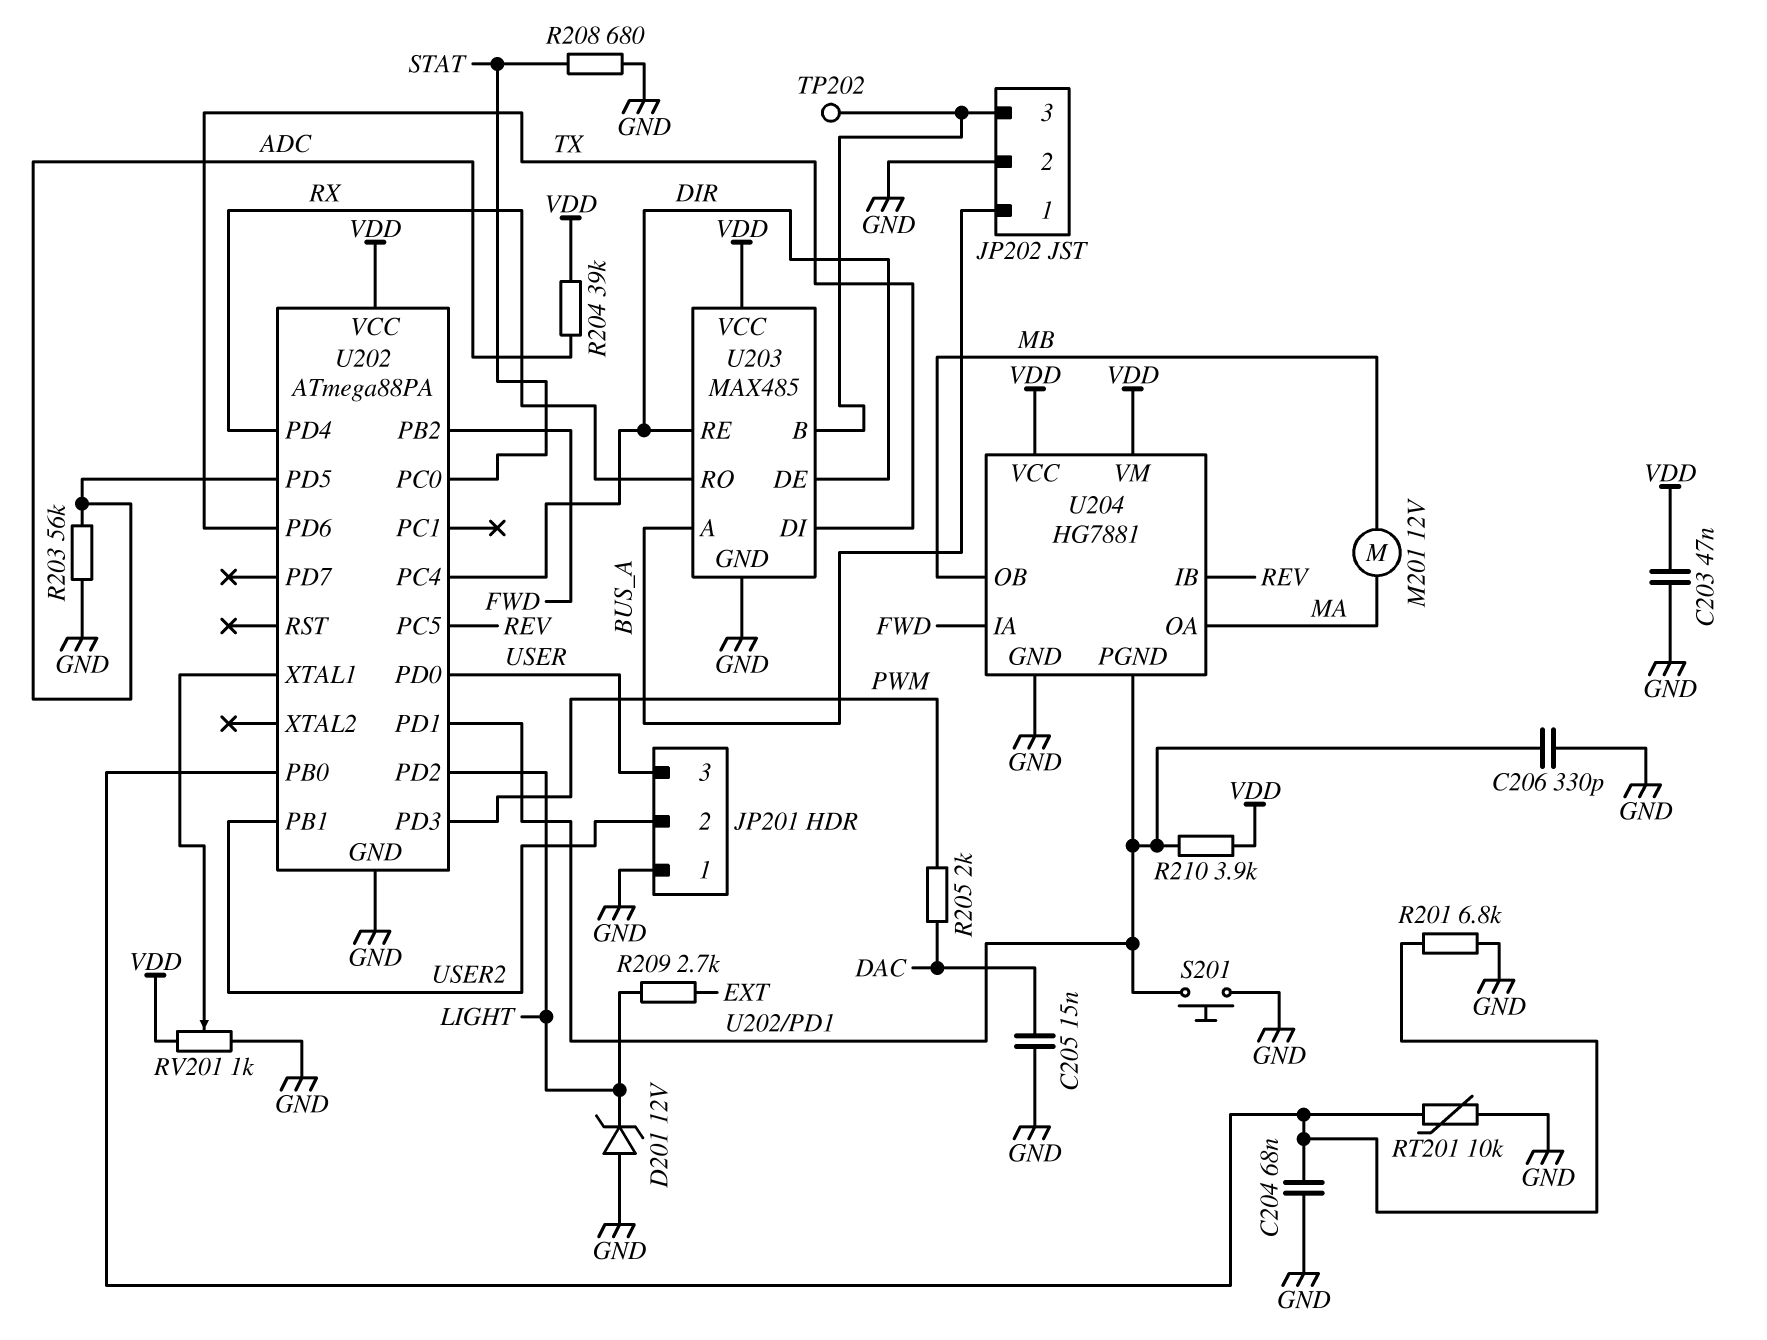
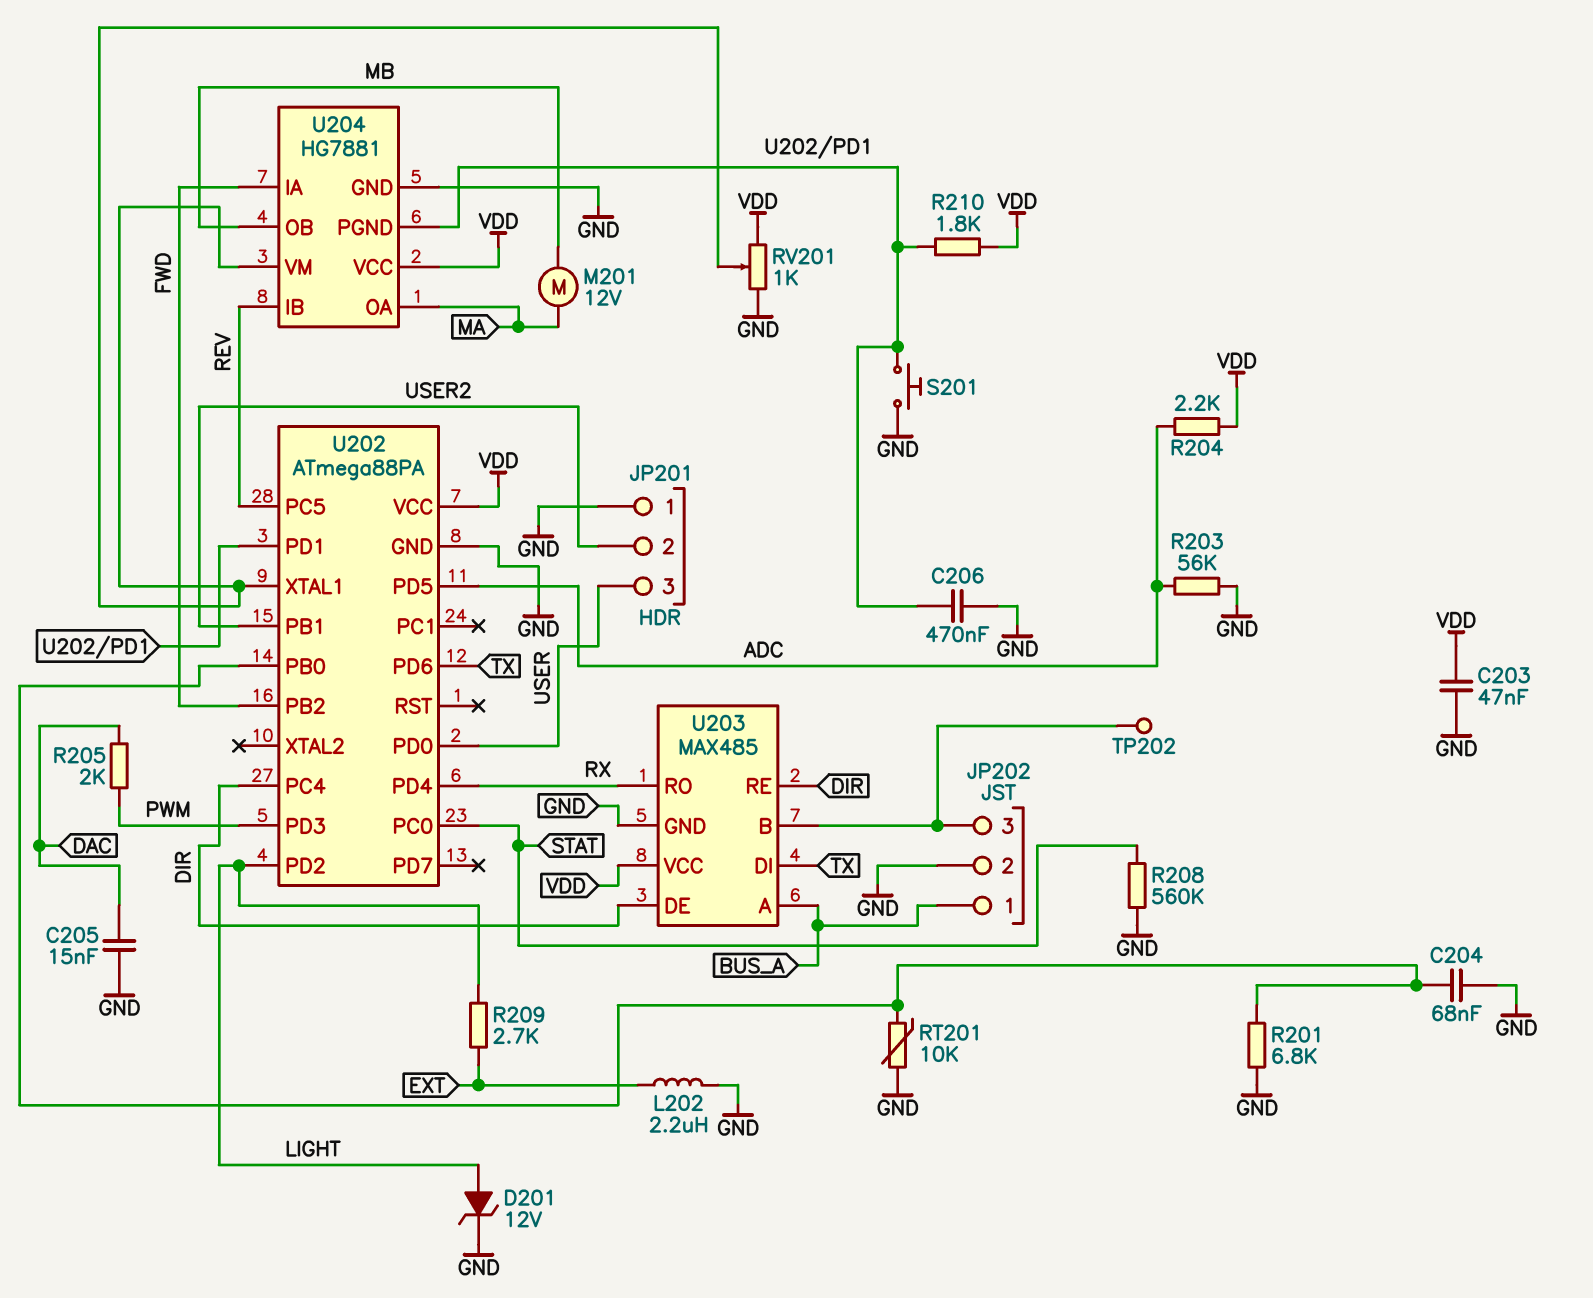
C206: 330pF (GND, U202/PD1) -> 470nF (GND, U202/PD1)
D201: zener 12V (A GND, K LIGHT) -> zener 12V (A LIGHT, K GND)
L202: none -> 2.2uH (EXT, GND)
R204: 39k (ADC, VDD) -> 2.2k (ADC, VDD)
R208: 680 (GND, STAT) -> 560k (GND, STAT)
R210: 3.9k (U202/PD1, VDD) -> 1.8k (U202/PD1, VDD)
U204 pin VM: VDD -> U202/XTAL1

